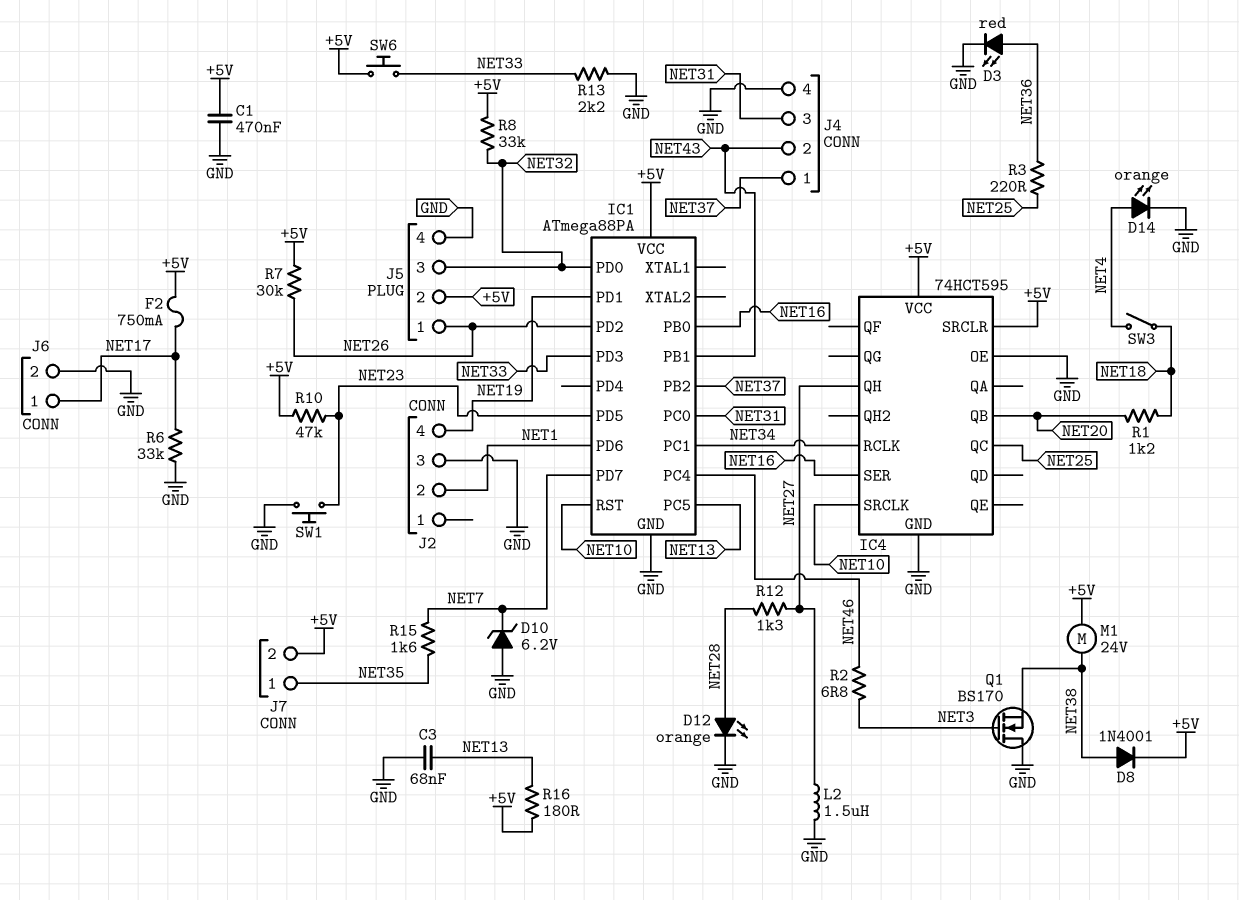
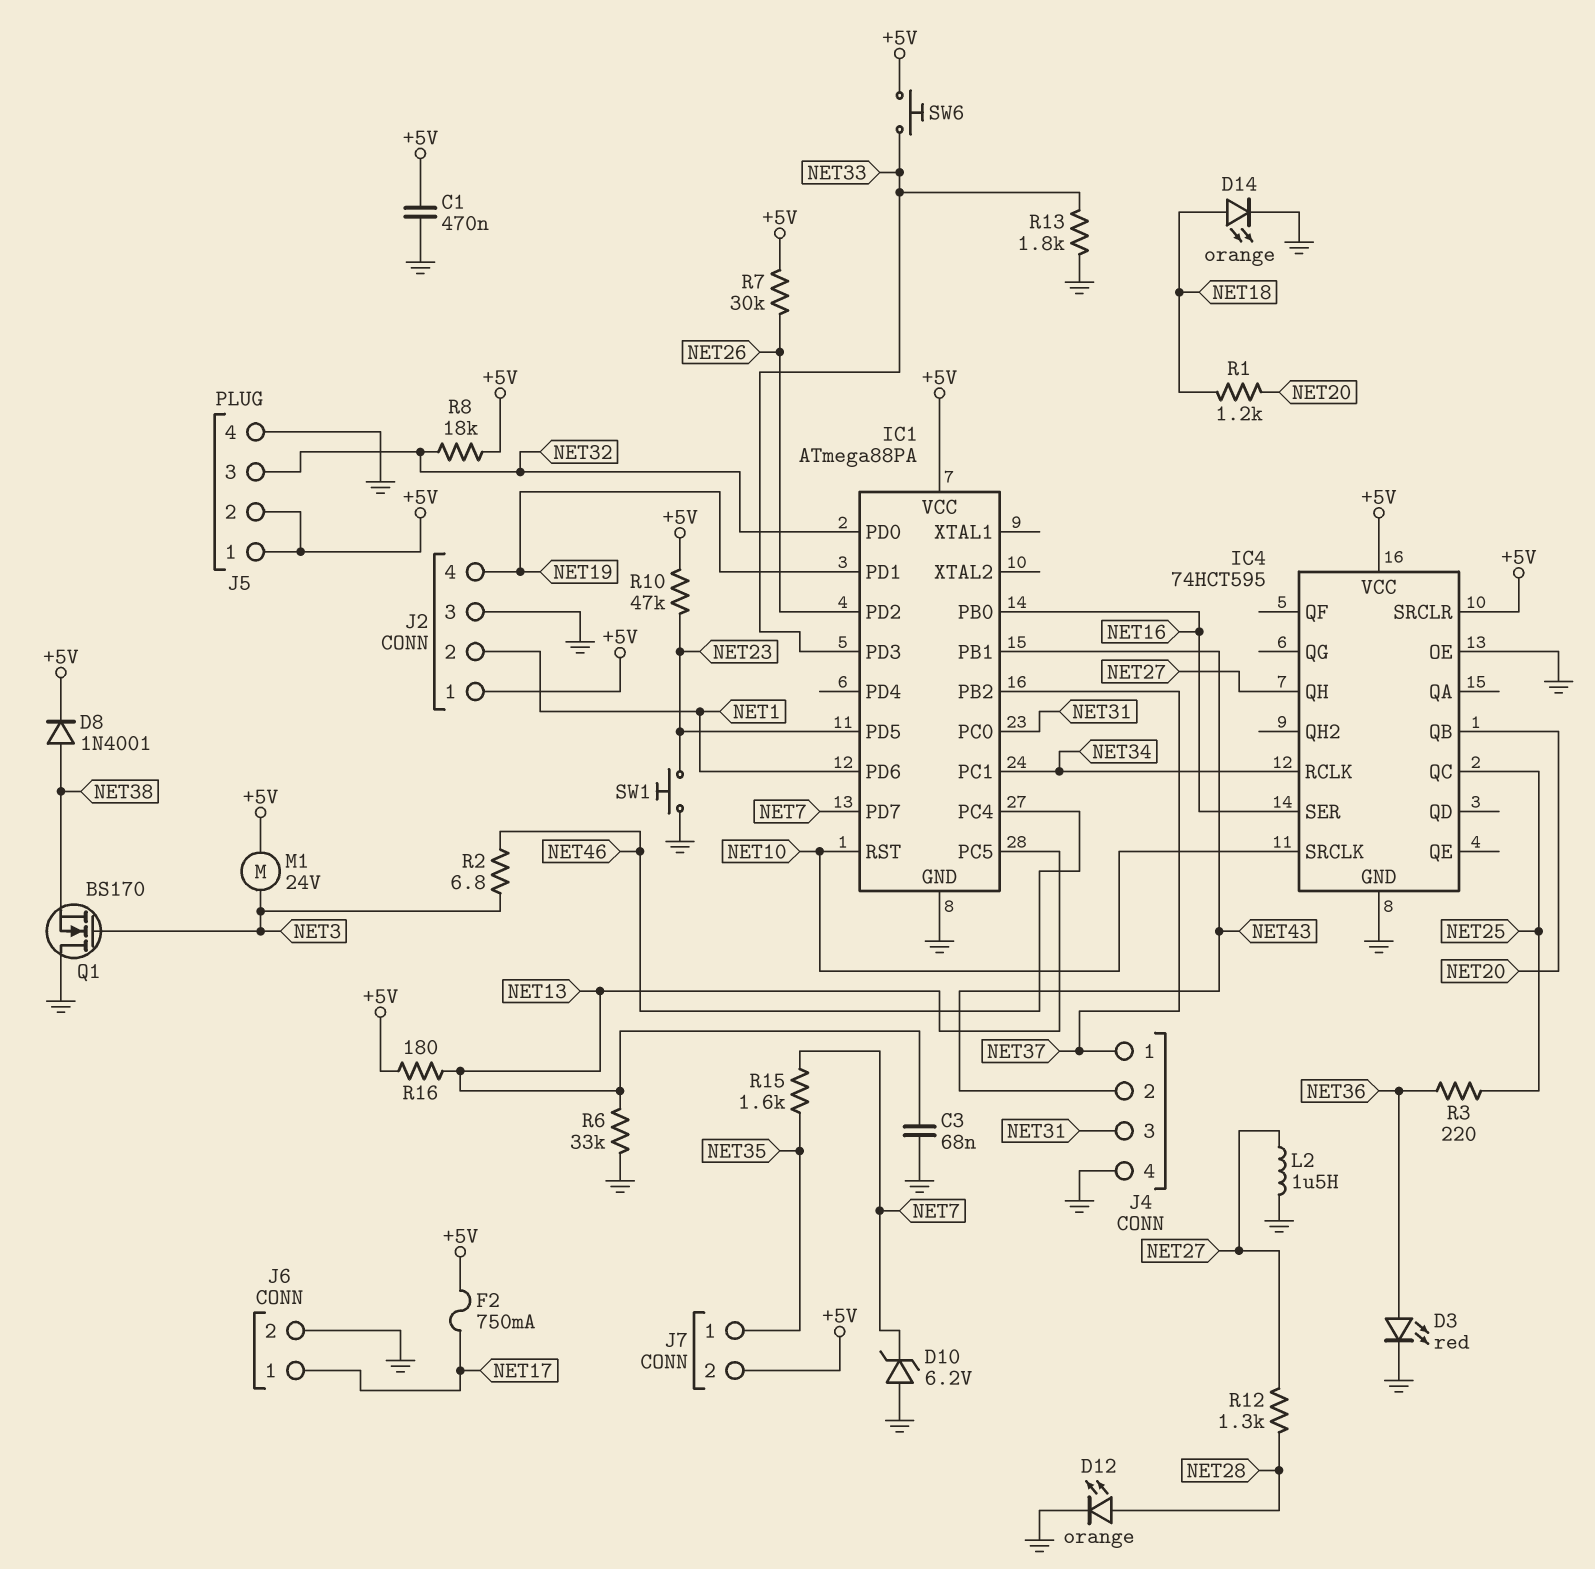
D14: LED orange (A NET4, K GND) -> LED orange (A NET18, K GND)
J2 pin 1: none -> +5V
J5 pin 1: NET26 -> +5V
M1: motor 24V (+5V, NET38) -> motor 24V (+5V, NET3)
R6: 33k (GND, NET17) -> 33k (GND, NET13)
R8: 33k (+5V, NET32) -> 18k (+5V, NET32)
R13: 2.2k (GND, NET33) -> 1.8k (GND, NET33)
SW3: switch (NET4, NET18) -> none

